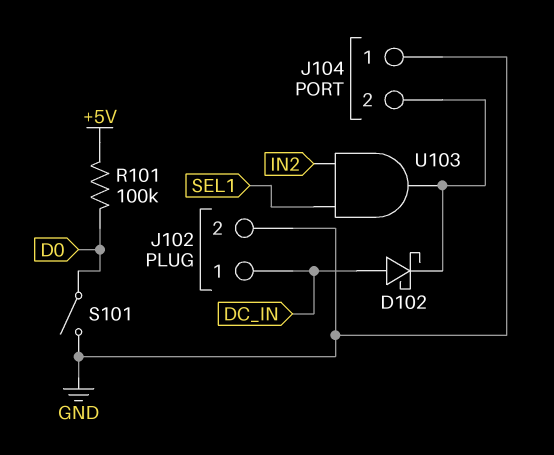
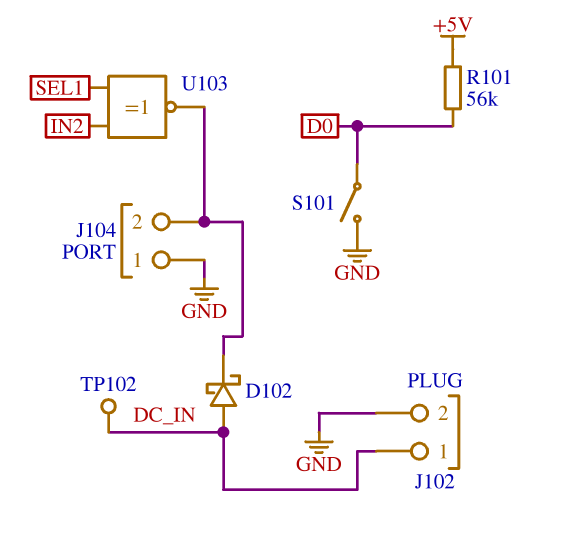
R101: 100k (+5V, D0) -> 56k (+5V, D0)
TP102: none -> test point (DC_IN)
U103: AND (in IN2, in SEL1, out J104/2) -> XNOR (in IN2, in SEL1, out J104/2)

